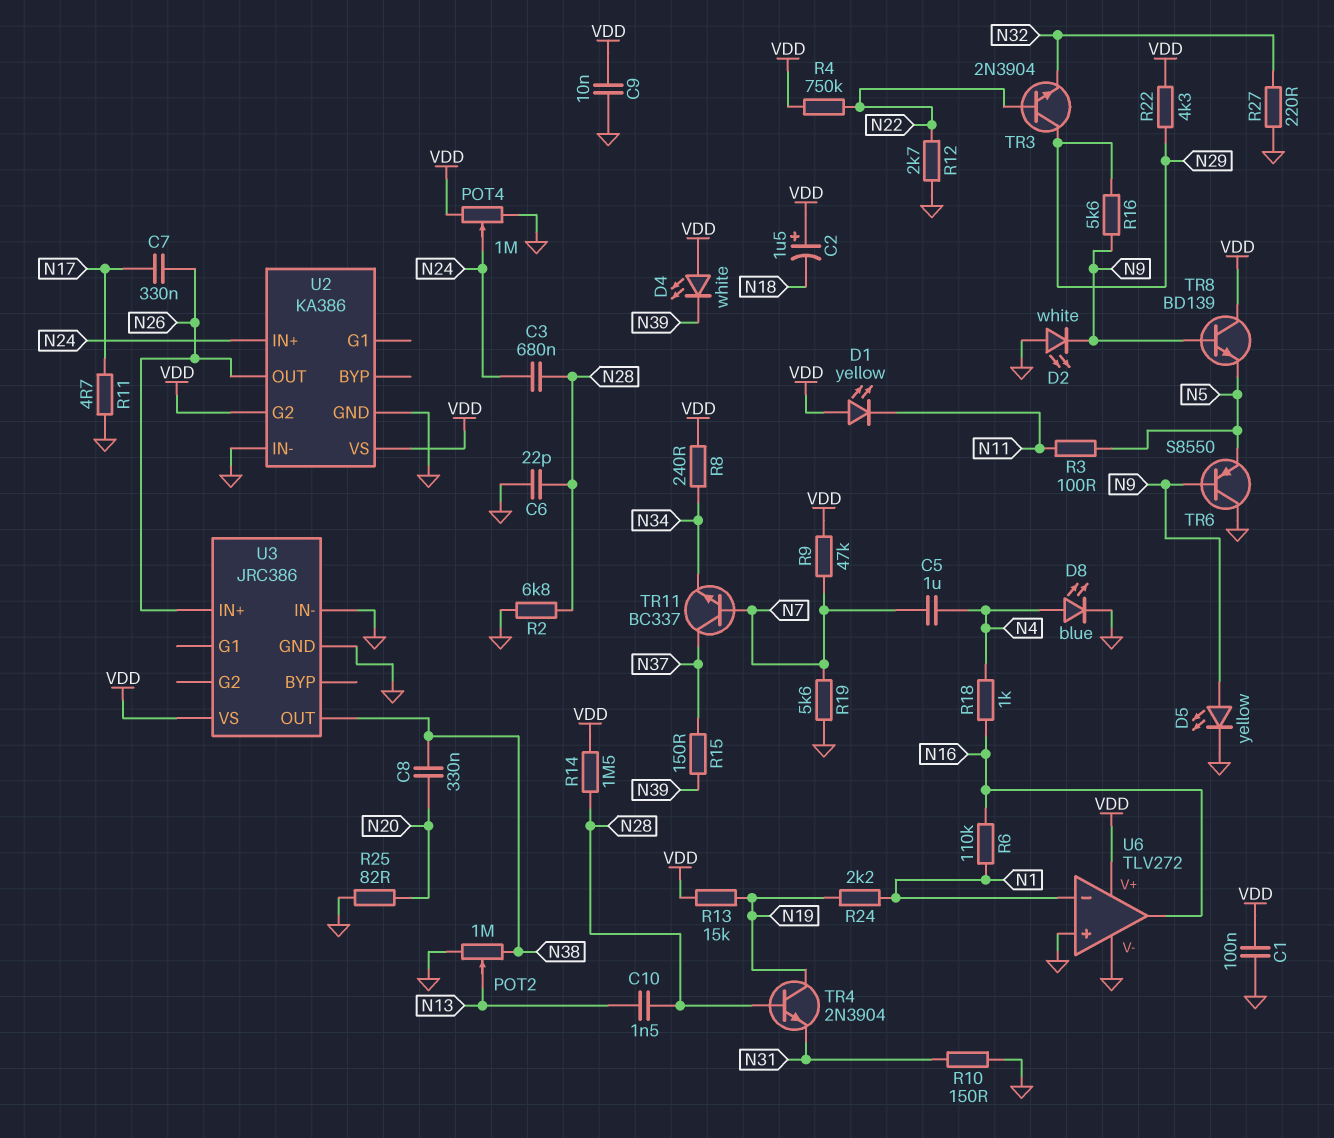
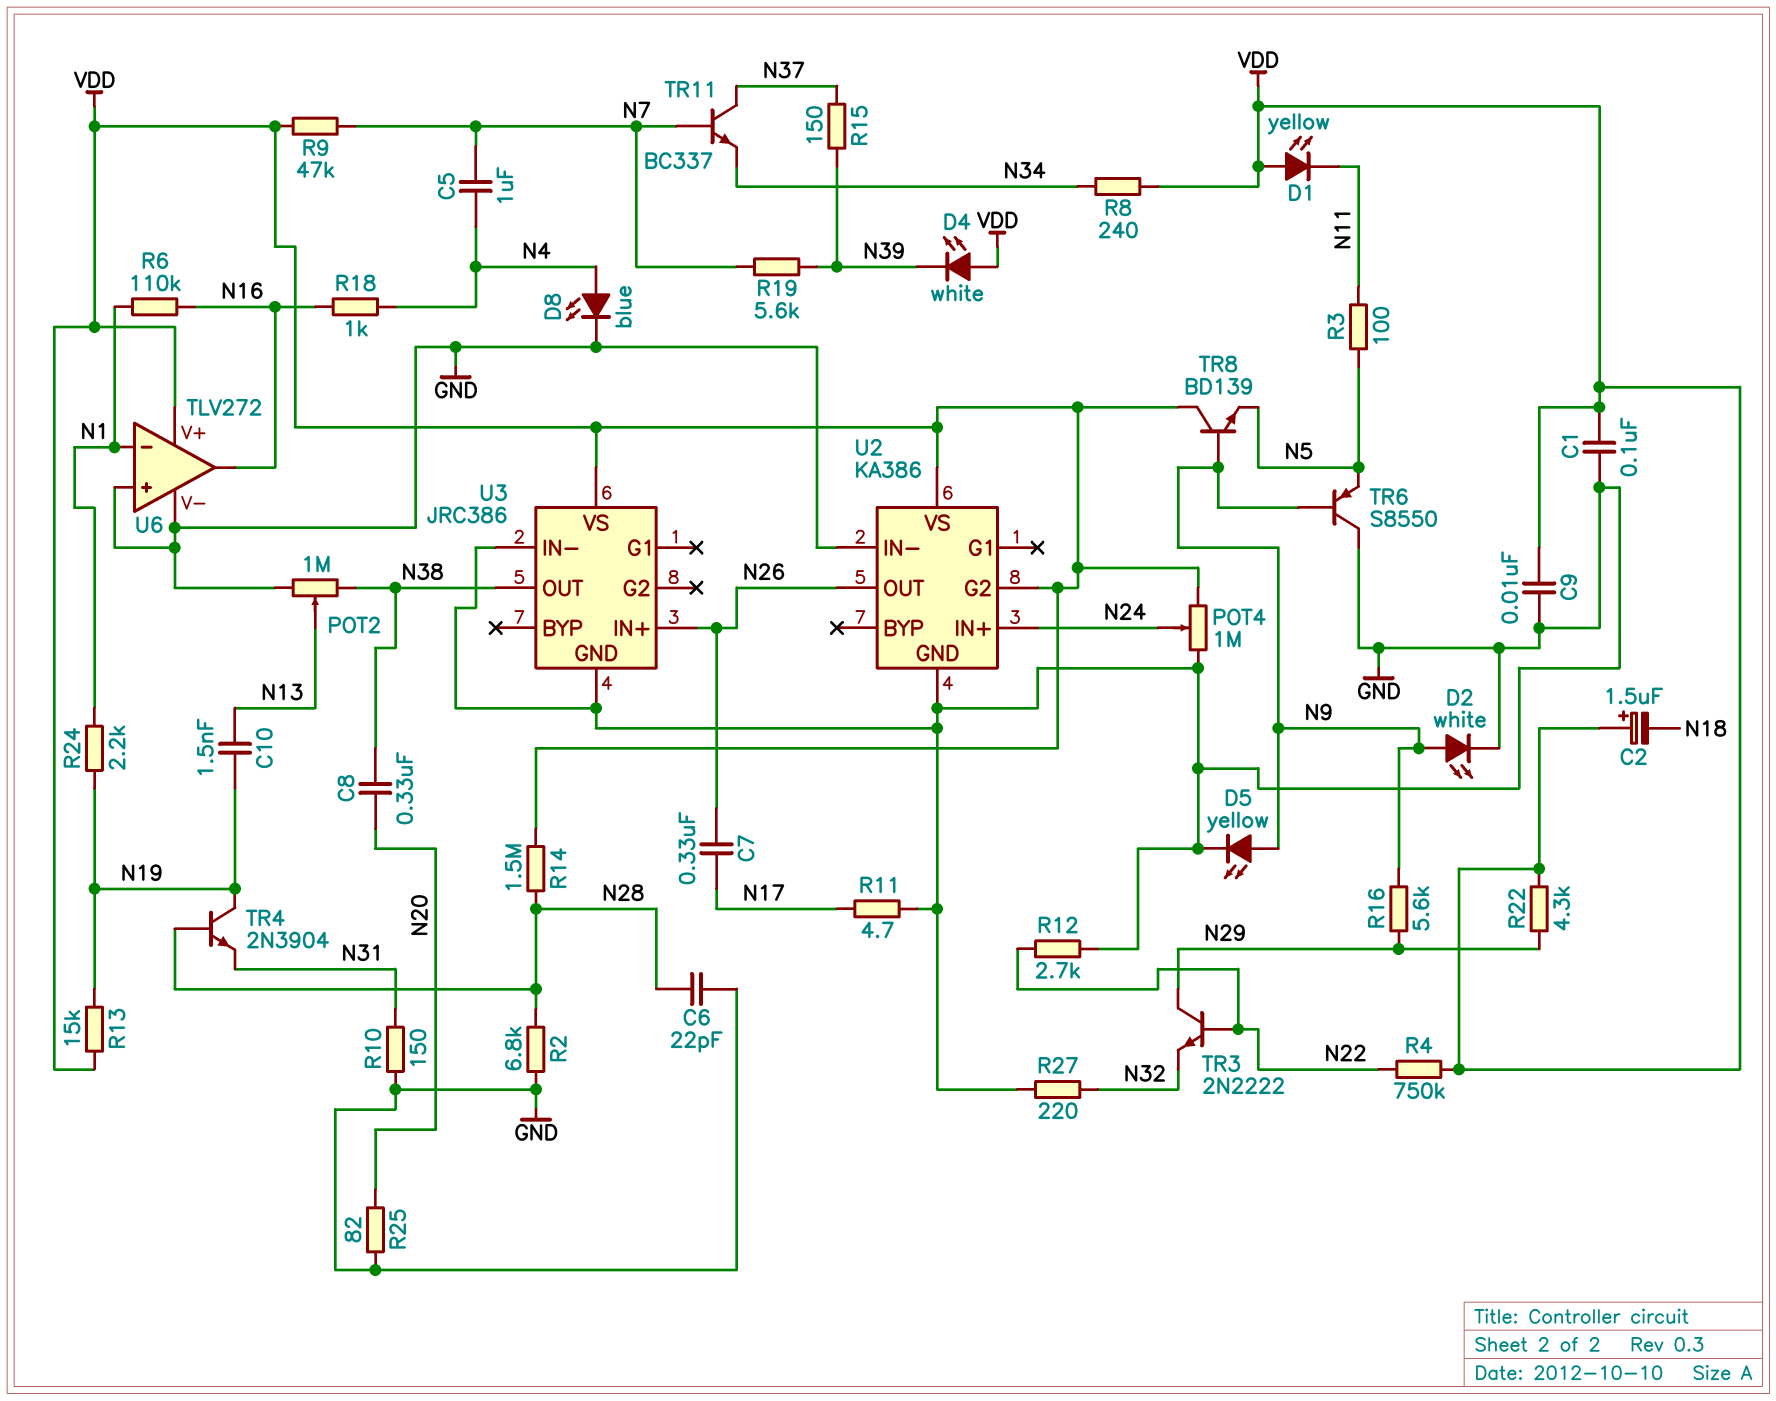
C3: 680nF (N24, N28) -> none
C10: 1.5nF (N13, N28) -> 1.5nF (N13, N19)
D2: LED white (A GND, K N9) -> LED white (A N9, K GND)
R19: 5.6k (GND, N7) -> 5.6k (N7, N39)
TR3: NPN 2N3904 (B N22, C N29, E N32) -> NPN 2N2222 (B N22, C N29, E N32)

